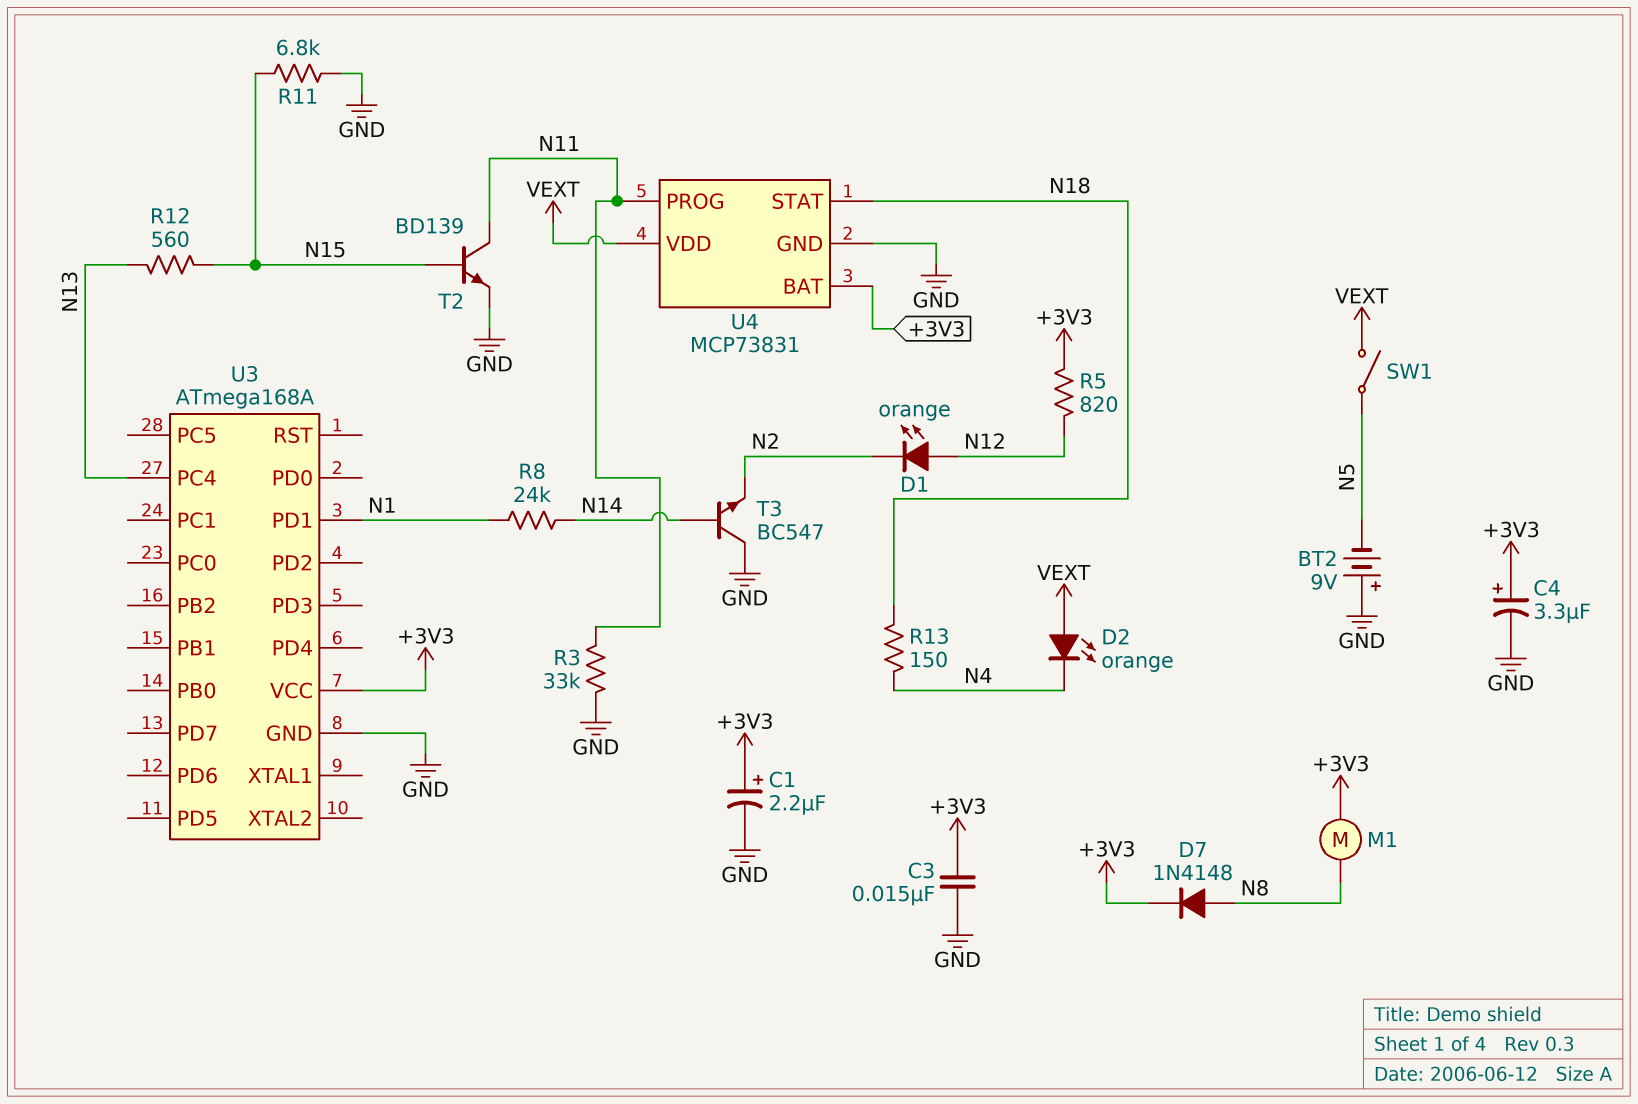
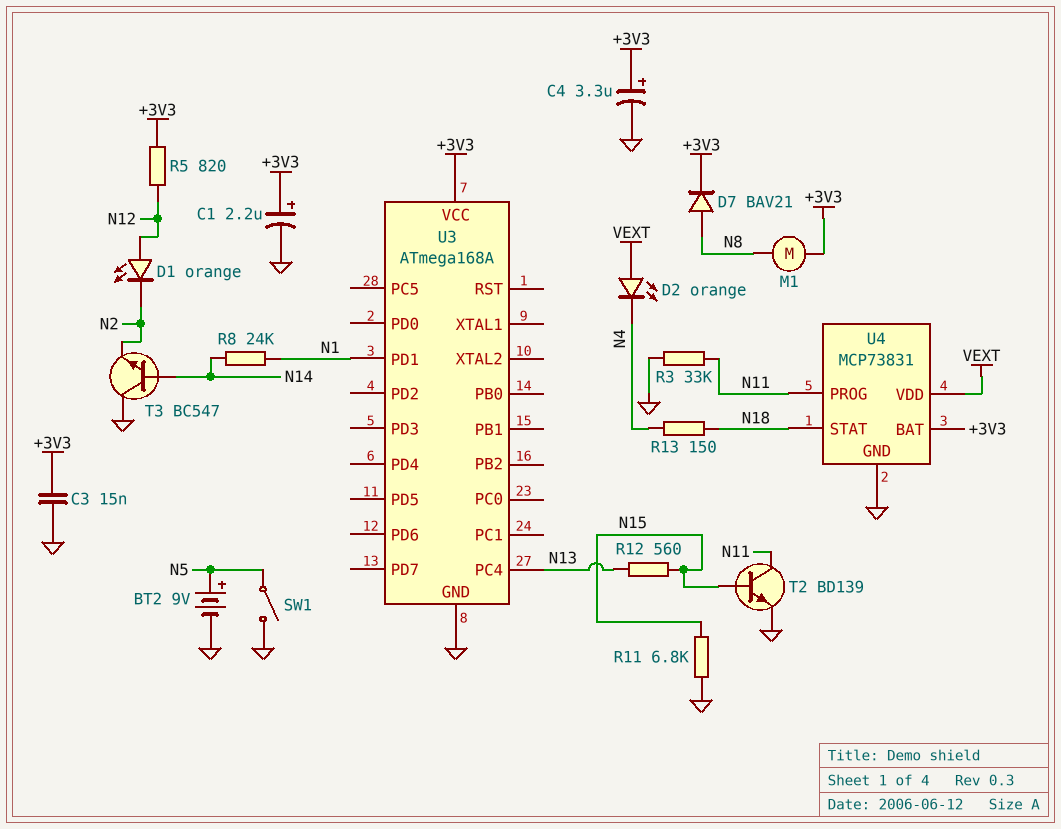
BT2: 9V (plus GND, minus N5) -> 9V (plus N5, minus GND)
D7: diode 1N4148 (A N8, K +3V3) -> diode BAV21 (A N8, K +3V3)
SW1: switch (N5, VEXT) -> switch (GND, N5)

